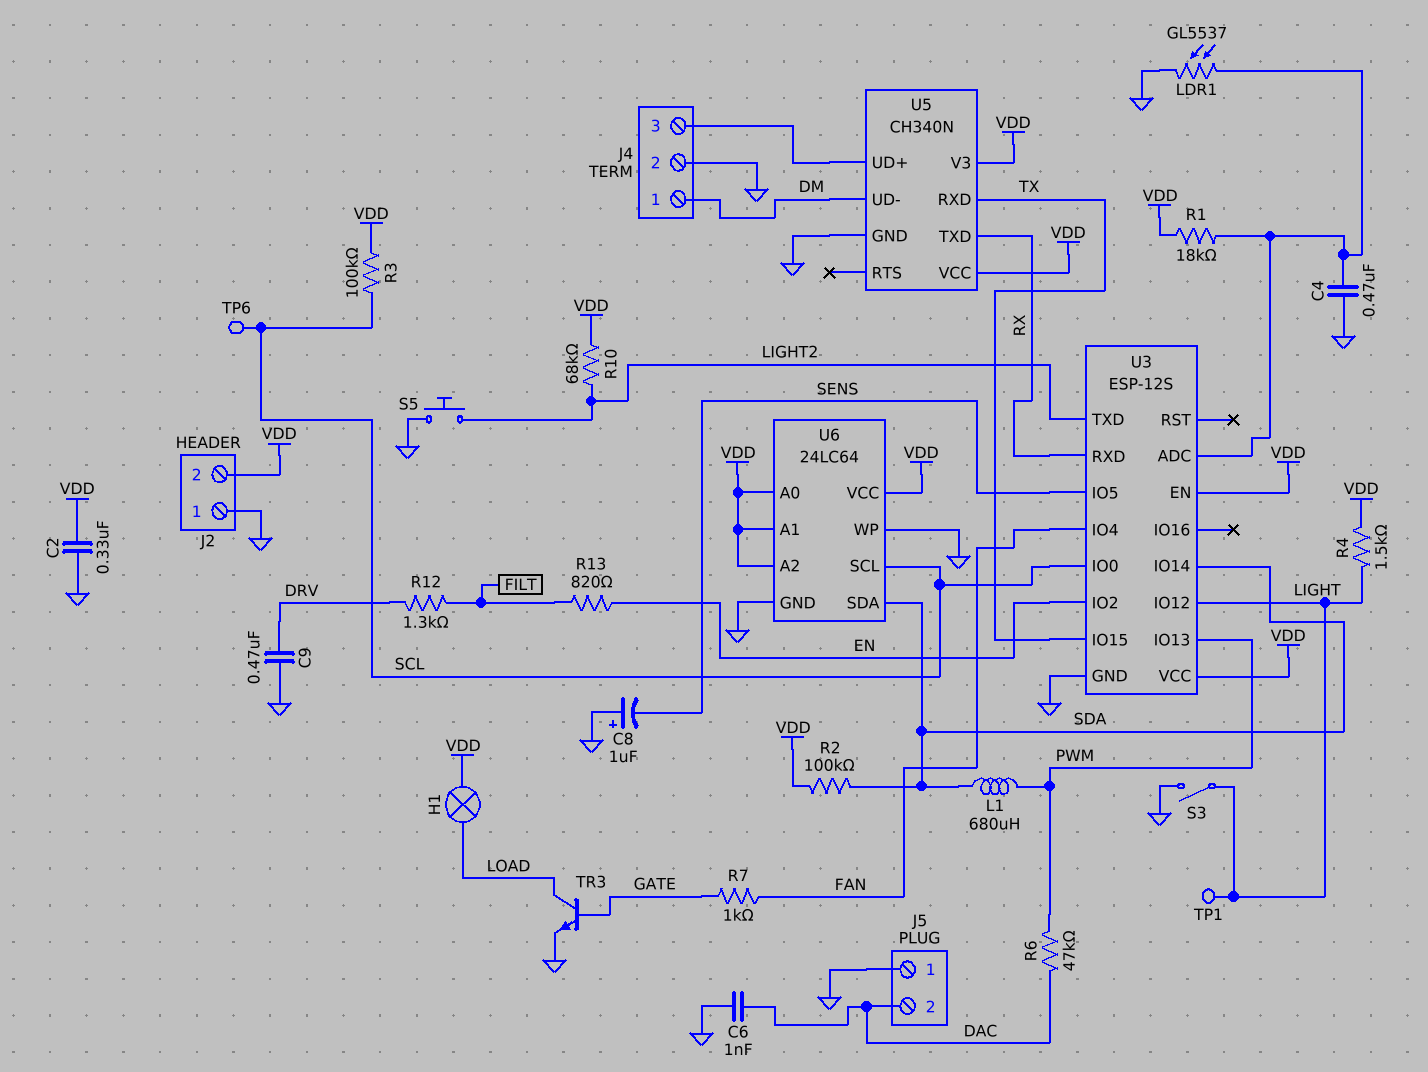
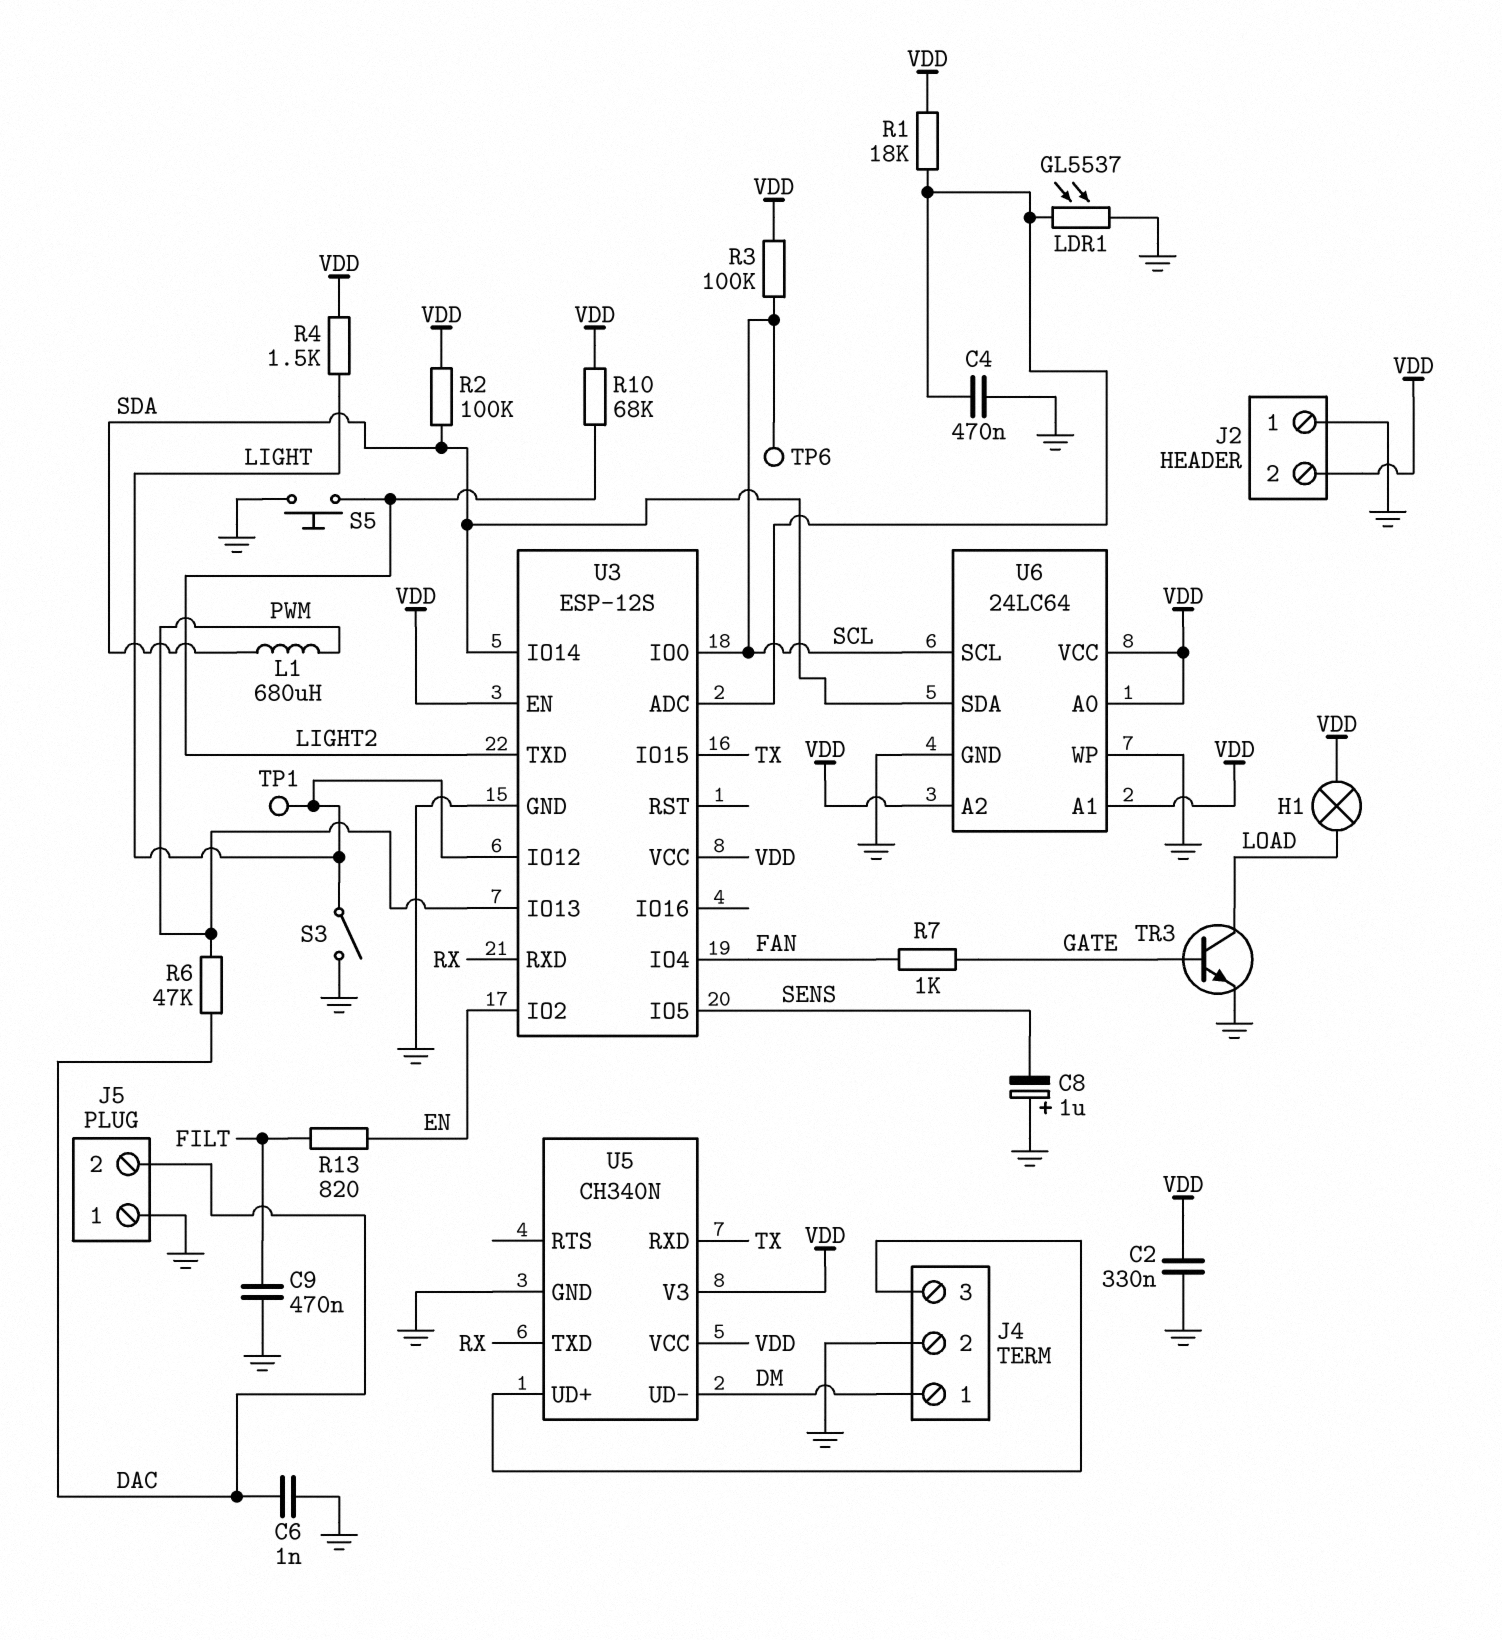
C9: 470nF (DRV, GND) -> 470nF (FILT, GND)
R12: 1.3k (DRV, FILT) -> none

